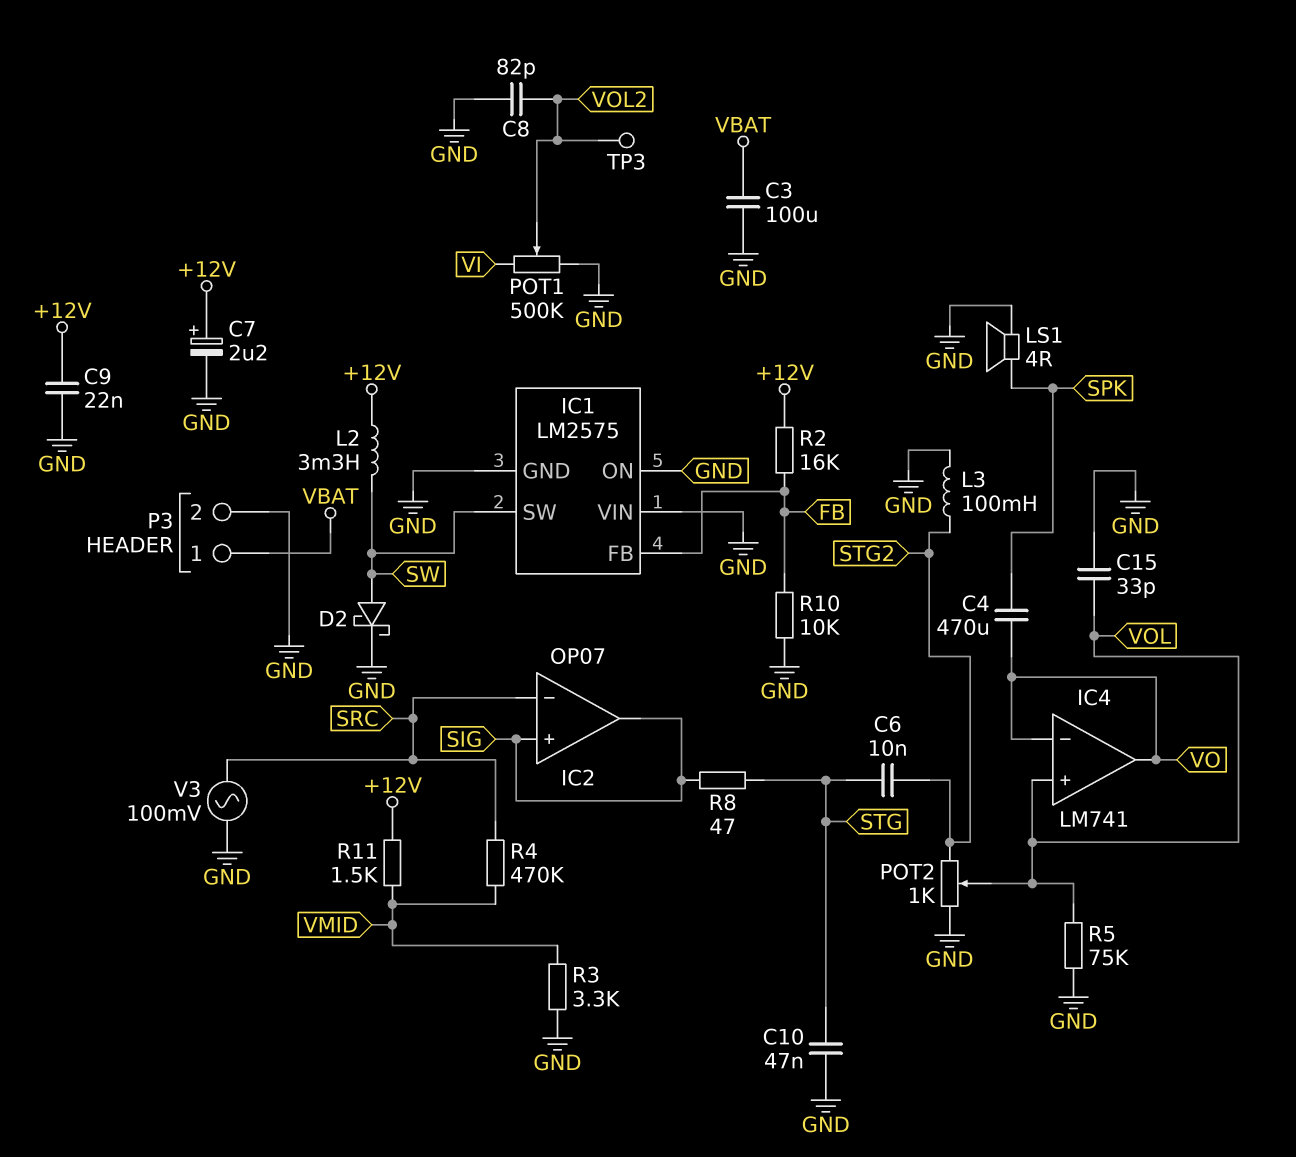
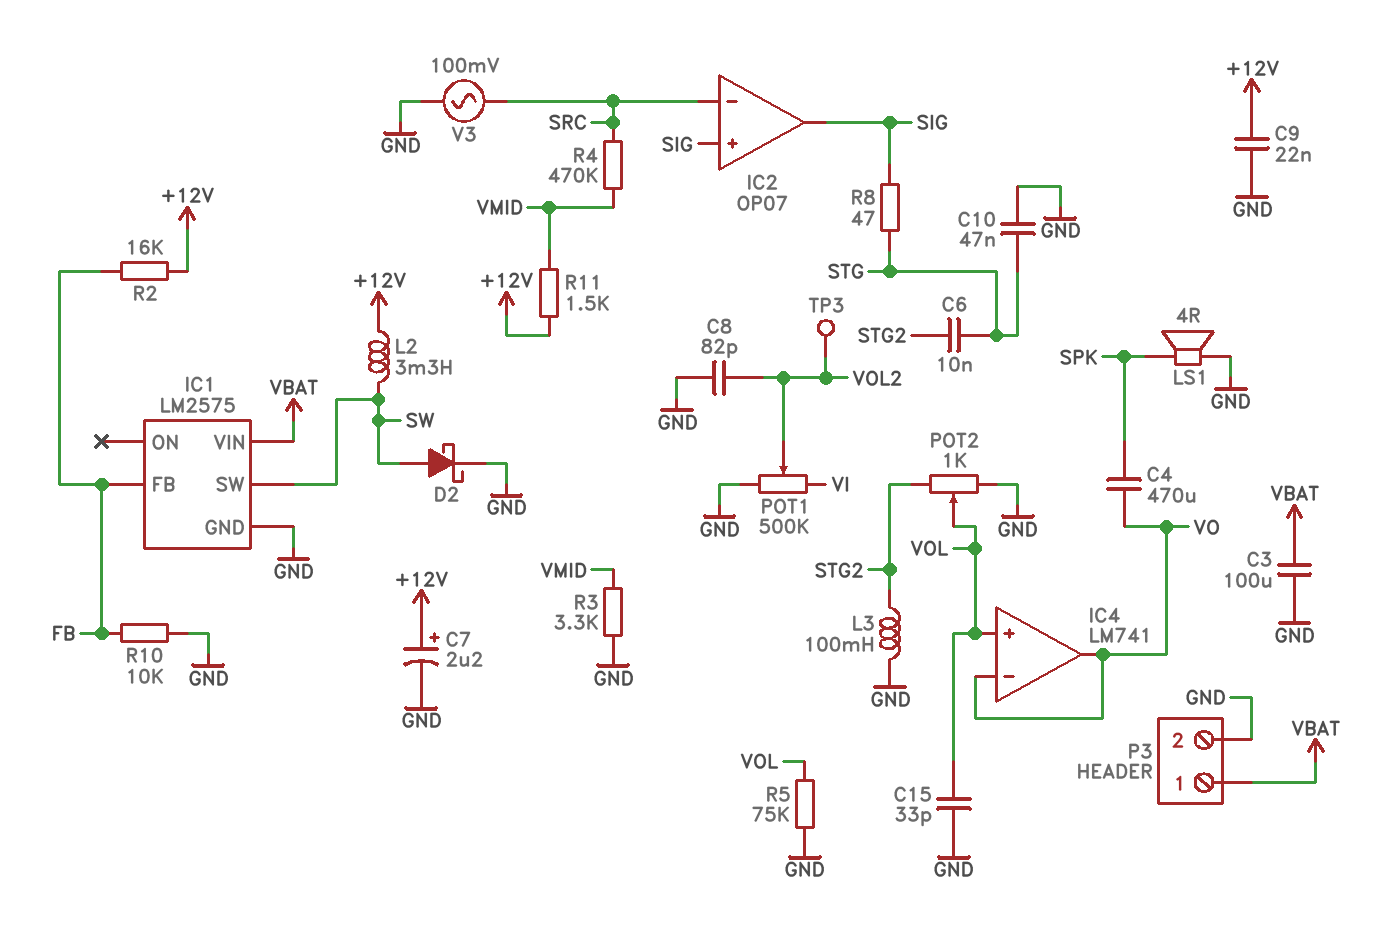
IC1 pin ON: GND -> none
IC1 pin VIN: GND -> VBAT

